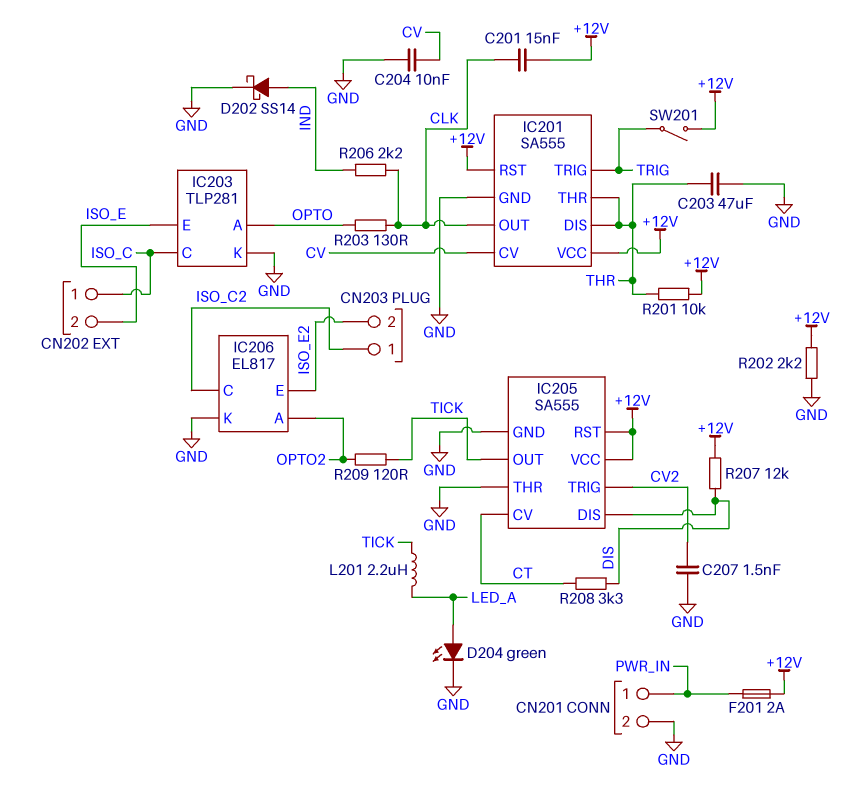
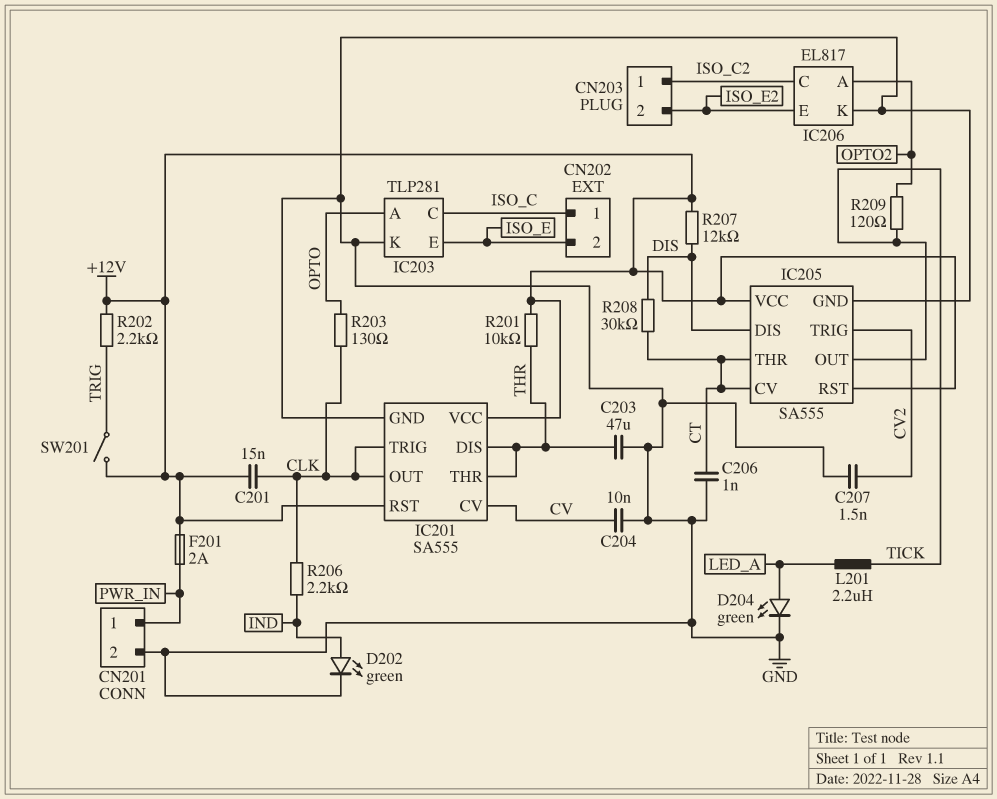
C206: none -> 1nF (CT, GND)
D202: schottky SS14 (A IND, K GND) -> LED green (A IND, K GND)
IC201 pin TRIG: TRIG -> CLK
IC205 pin THR: GND -> CT
R202: 2.2k (+12V, GND) -> 2.2k (+12V, TRIG)
R208: 3.3k (CT, DIS) -> 30k (CT, DIS)

